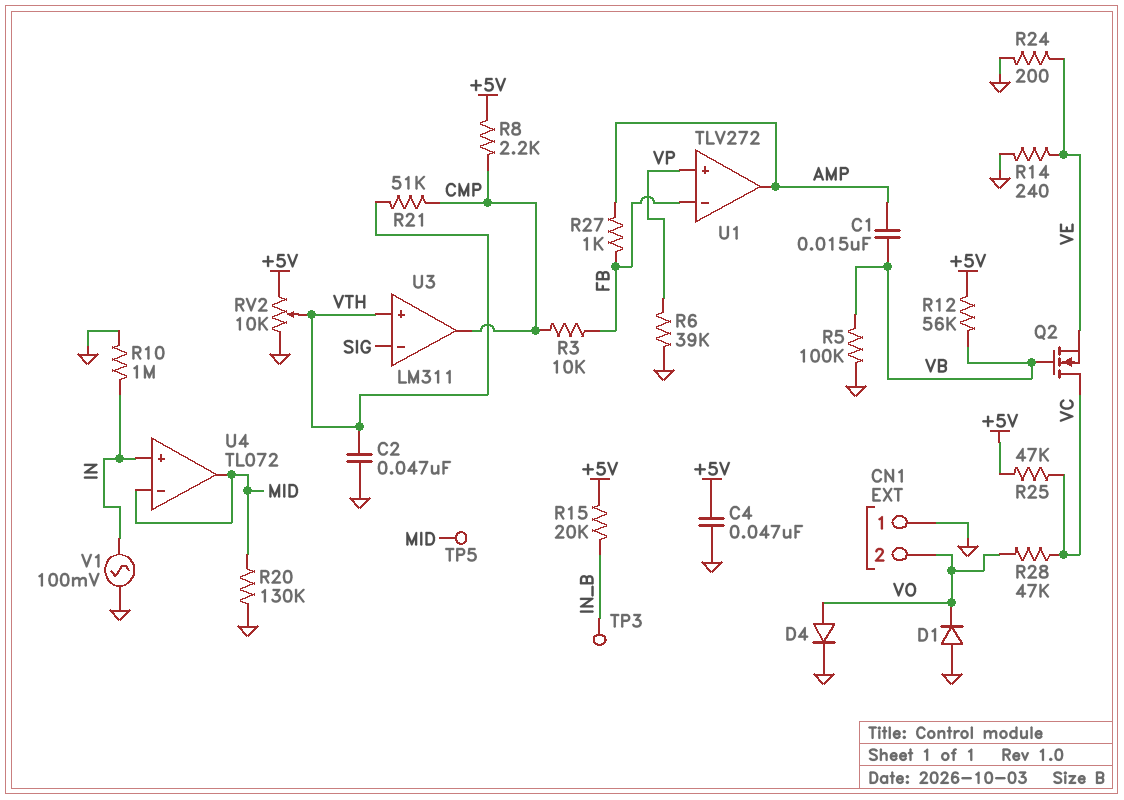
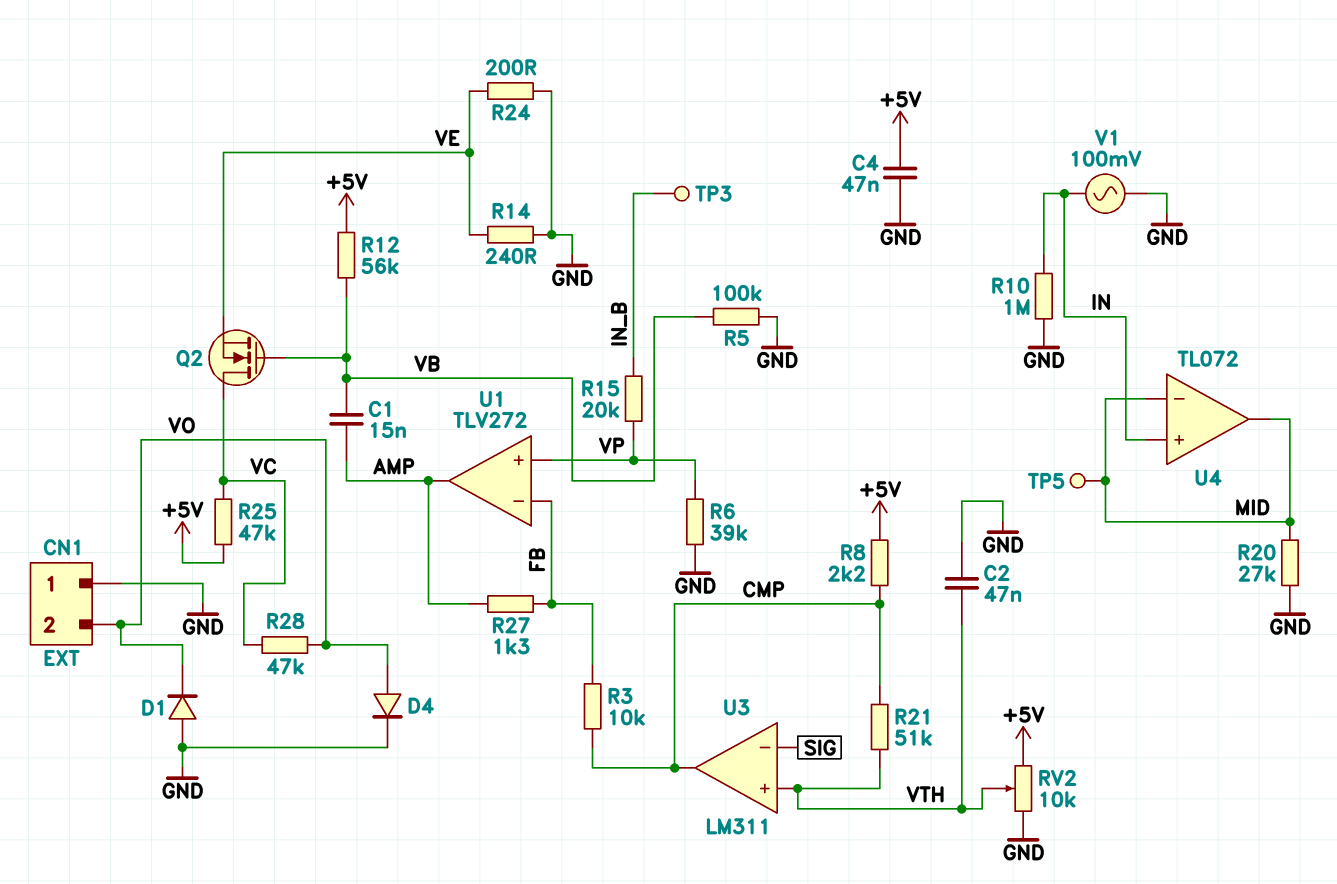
R15: 20k (+5V, IN_B) -> 20k (IN_B, VP)
R20: 130k (GND, MID) -> 27k (GND, MID)
R27: 1k (AMP, FB) -> 1.3k (AMP, FB)

